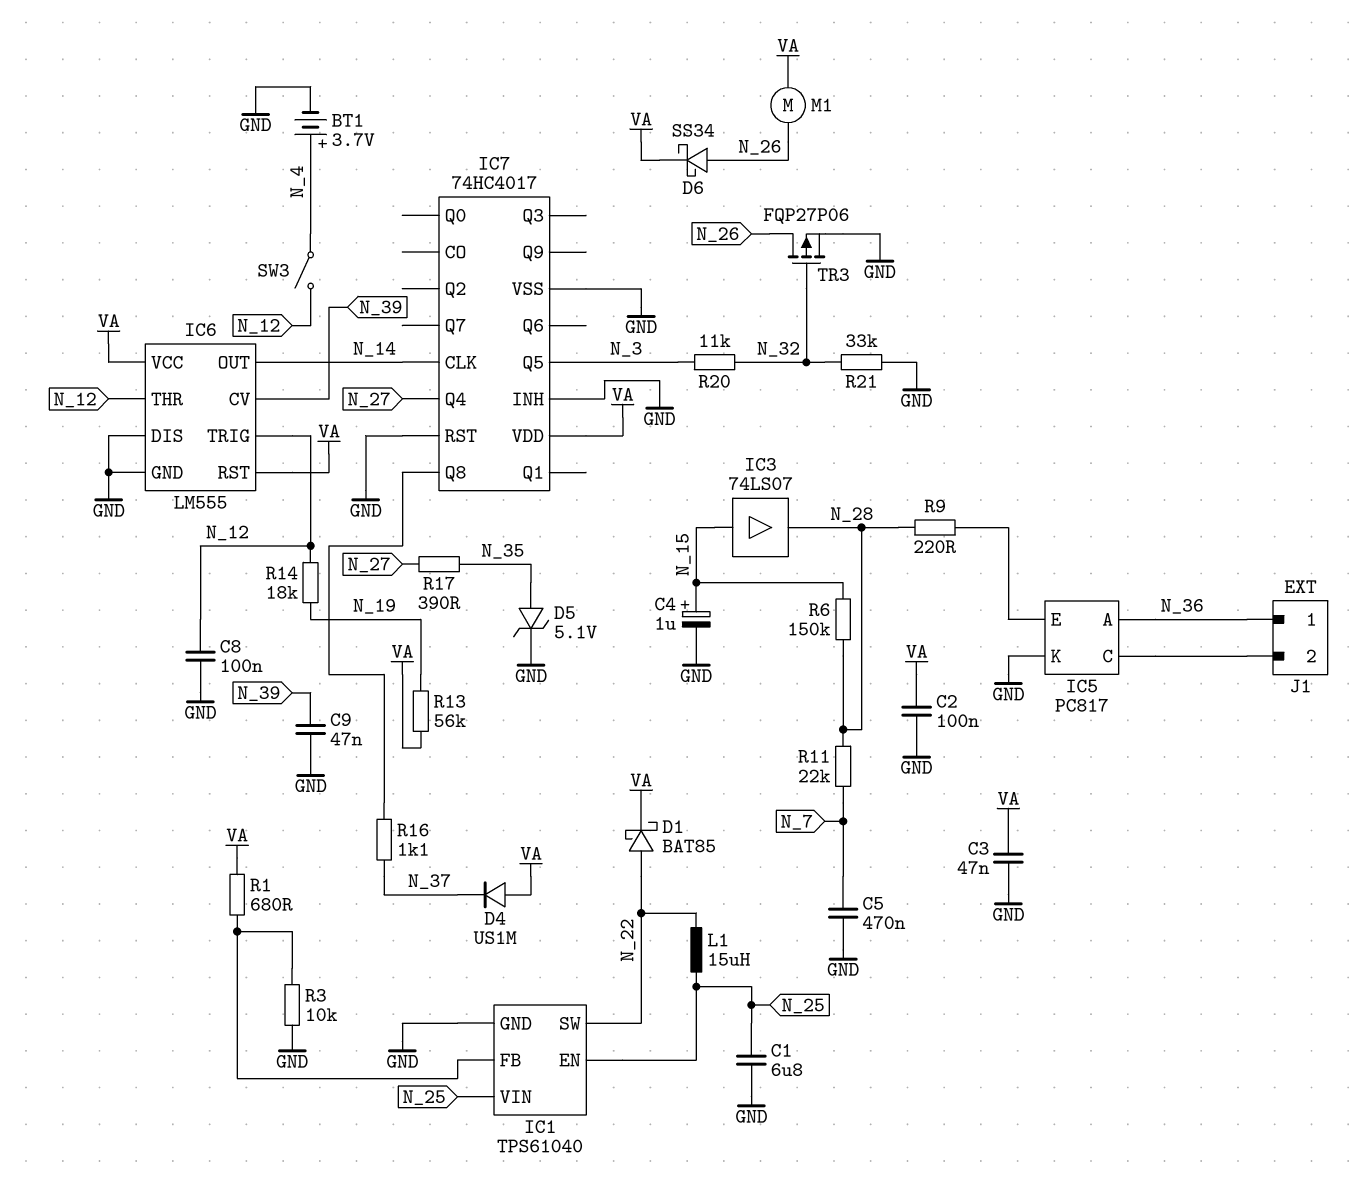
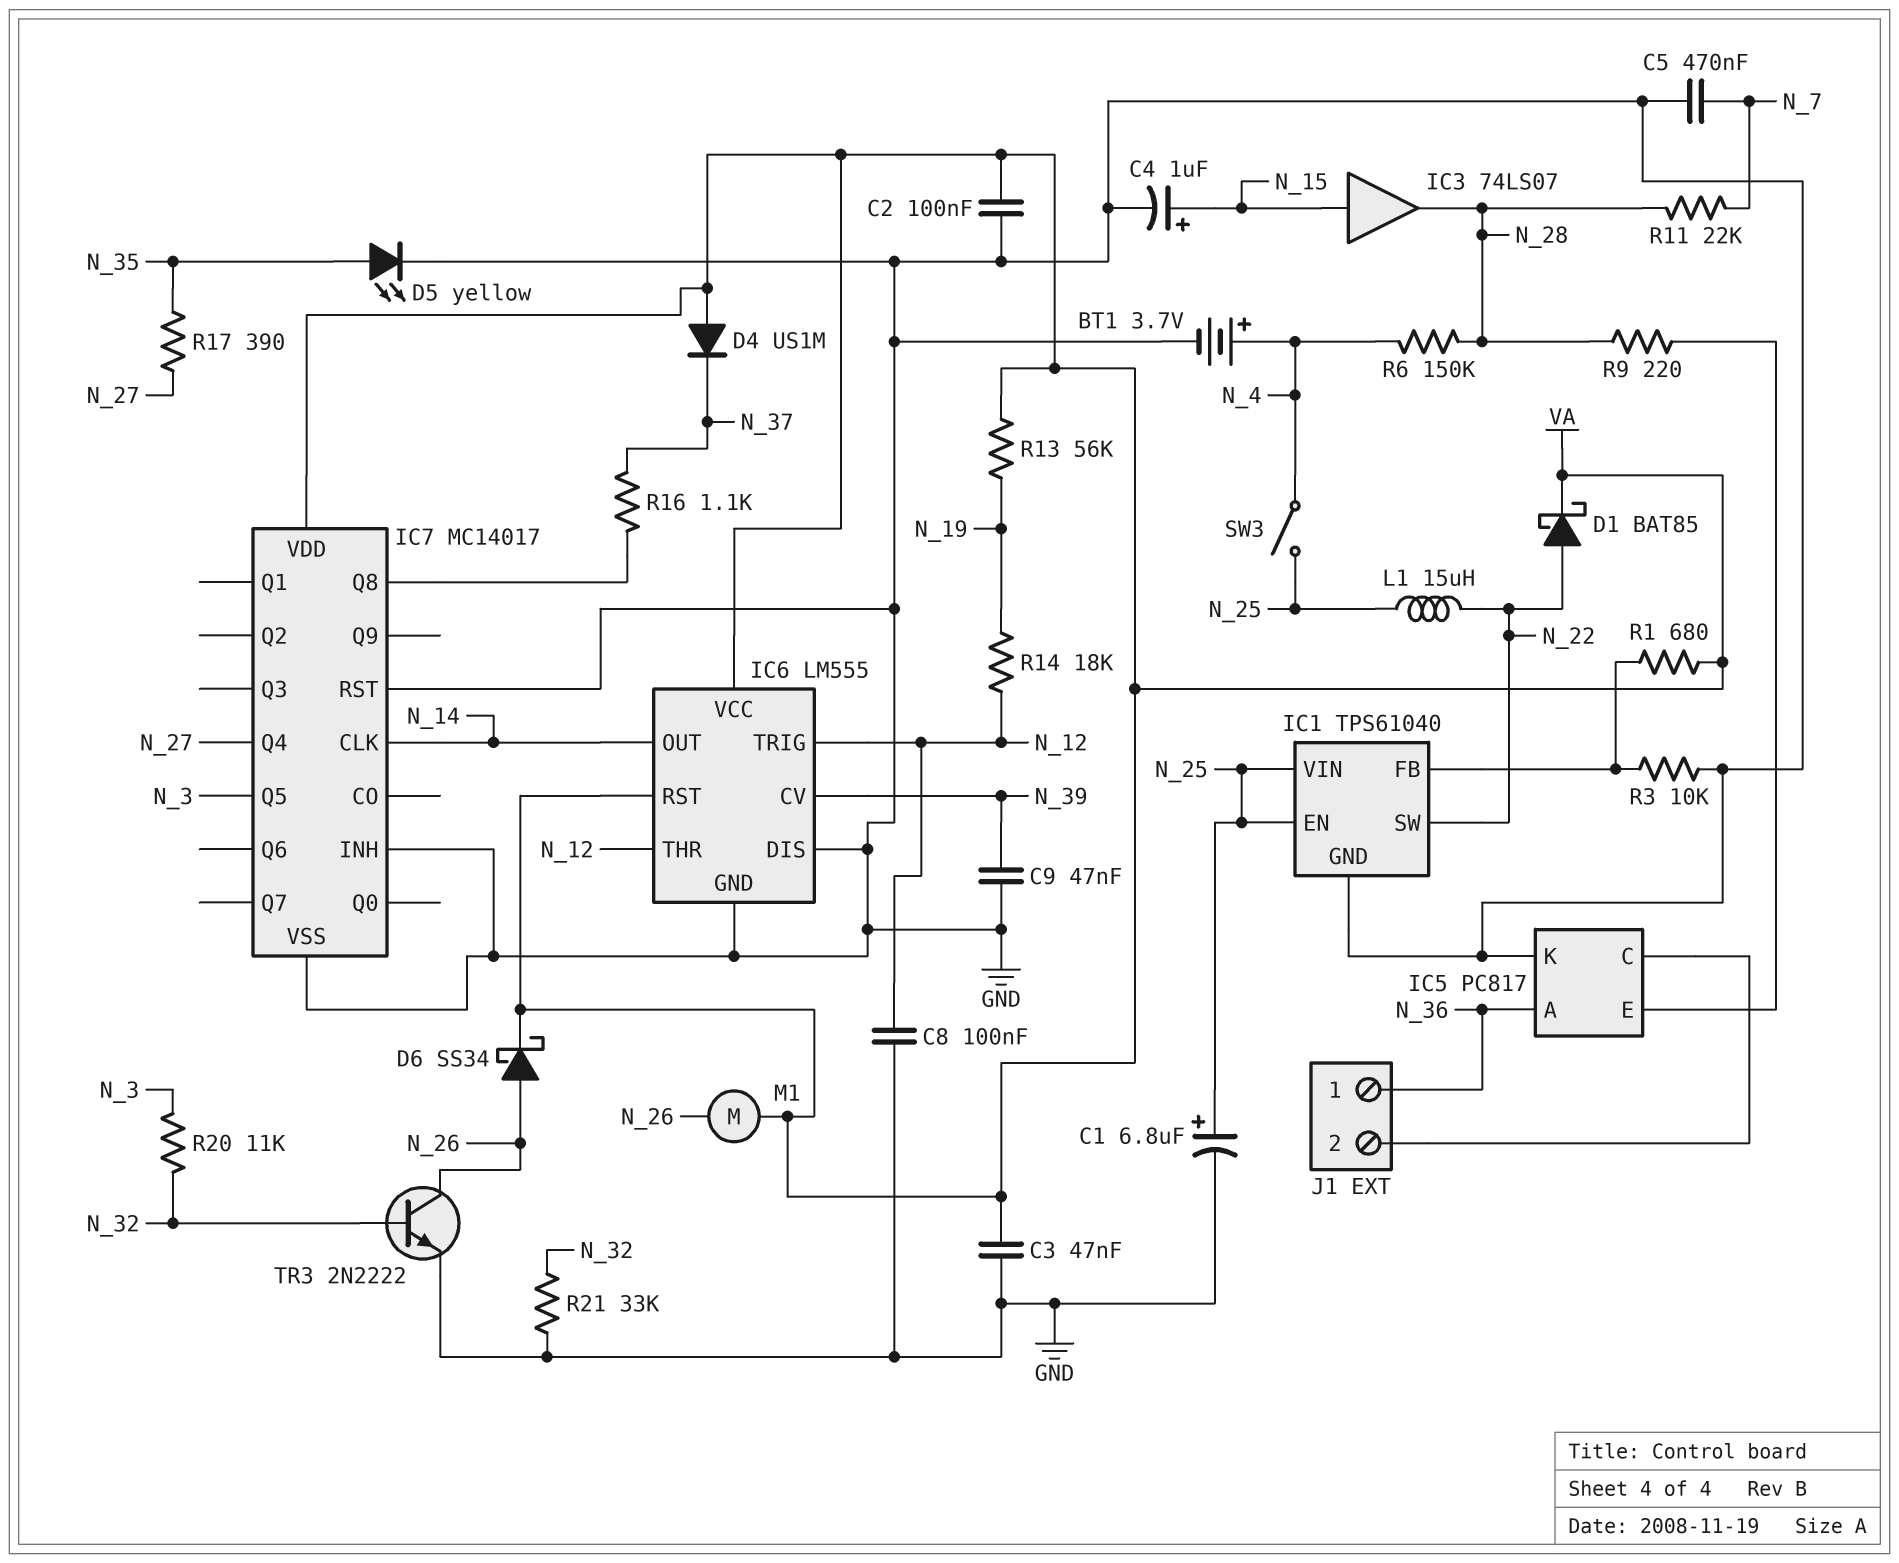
C1: 6.8uF (GND, N_25) -> 6.8uF (plus N_25, minus GND)
D5: zener 5.1V (A N_35, K GND) -> LED yellow (A N_35, K GND)
IC7: 74HC4017 -> MC14017
R6: 150k (N_15, N_28) -> 150k (N_4, N_28)
SW3: switch (N_4, N_12) -> switch (N_4, N_25)
TR3: PMOS FQP27P06 (G N_32, D N_26, S GND) -> NPN 2N2222 (B N_32, C N_26, E GND)

